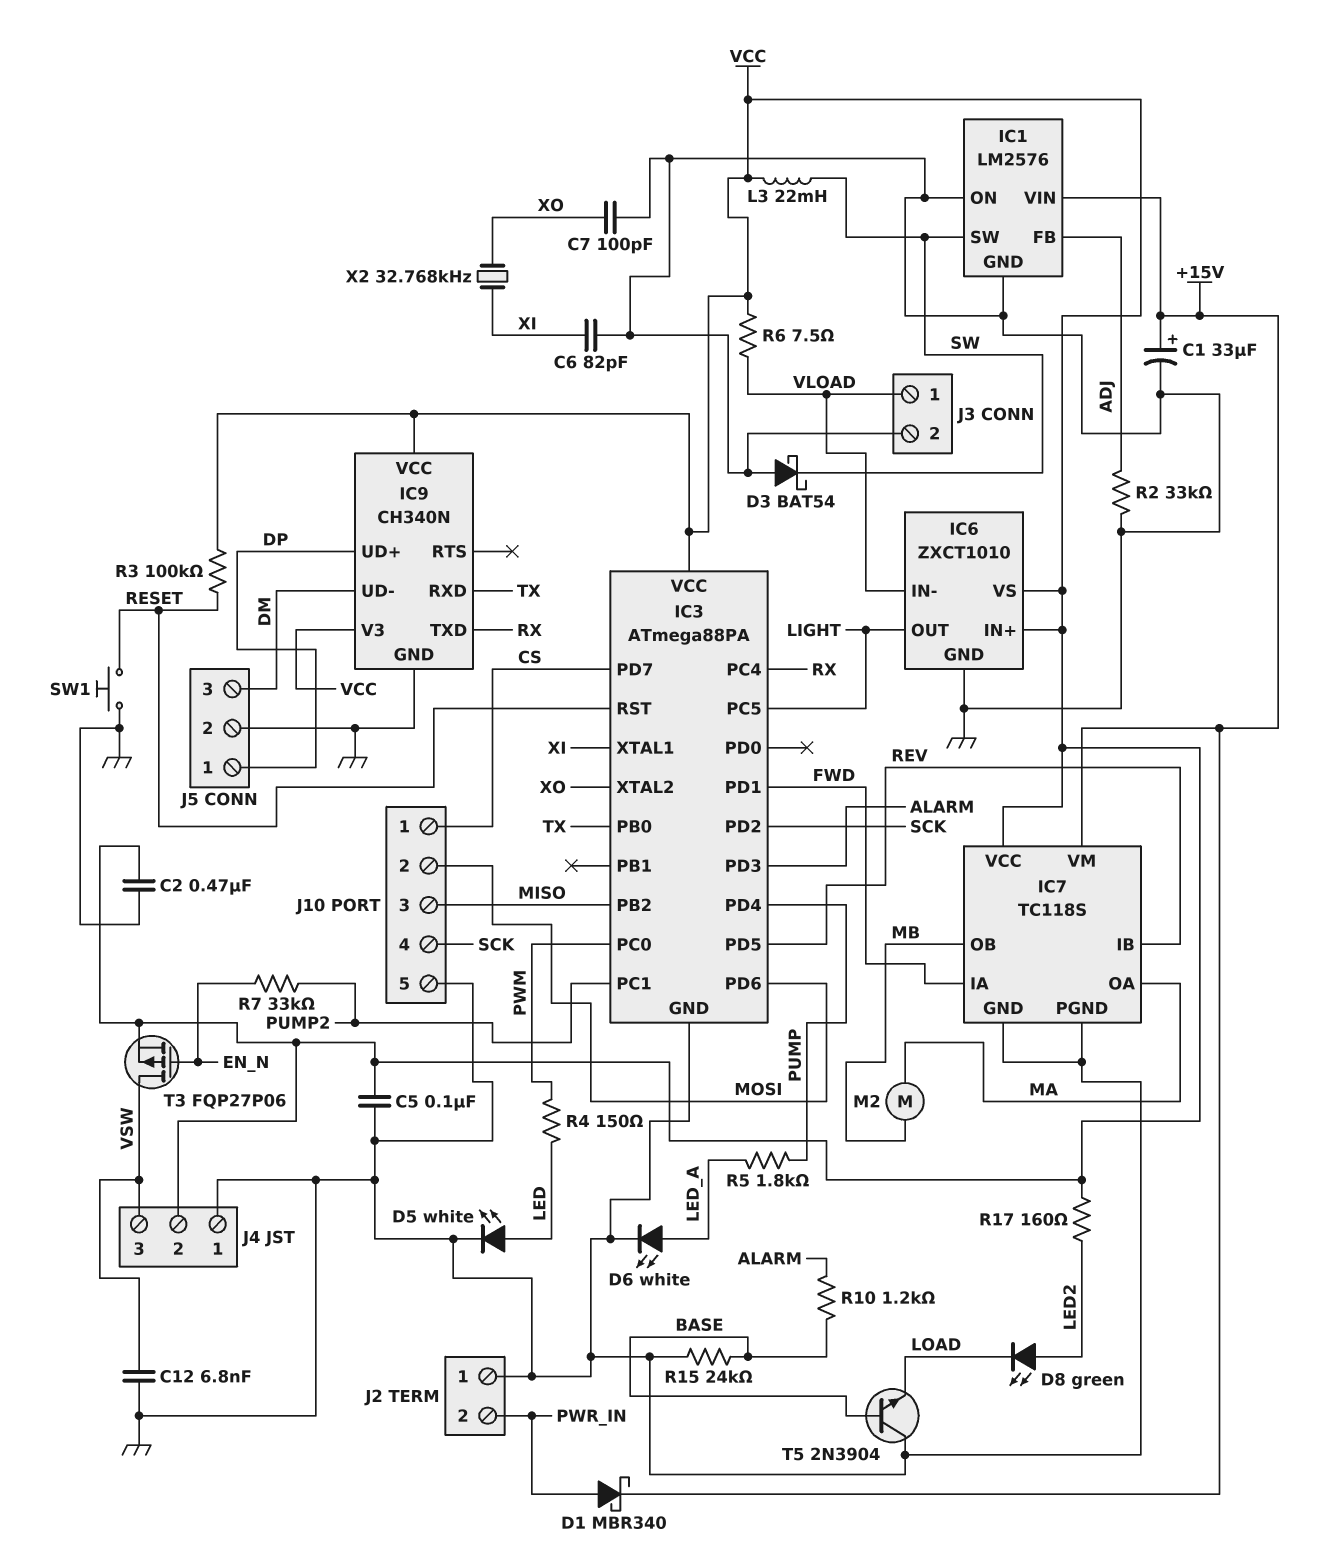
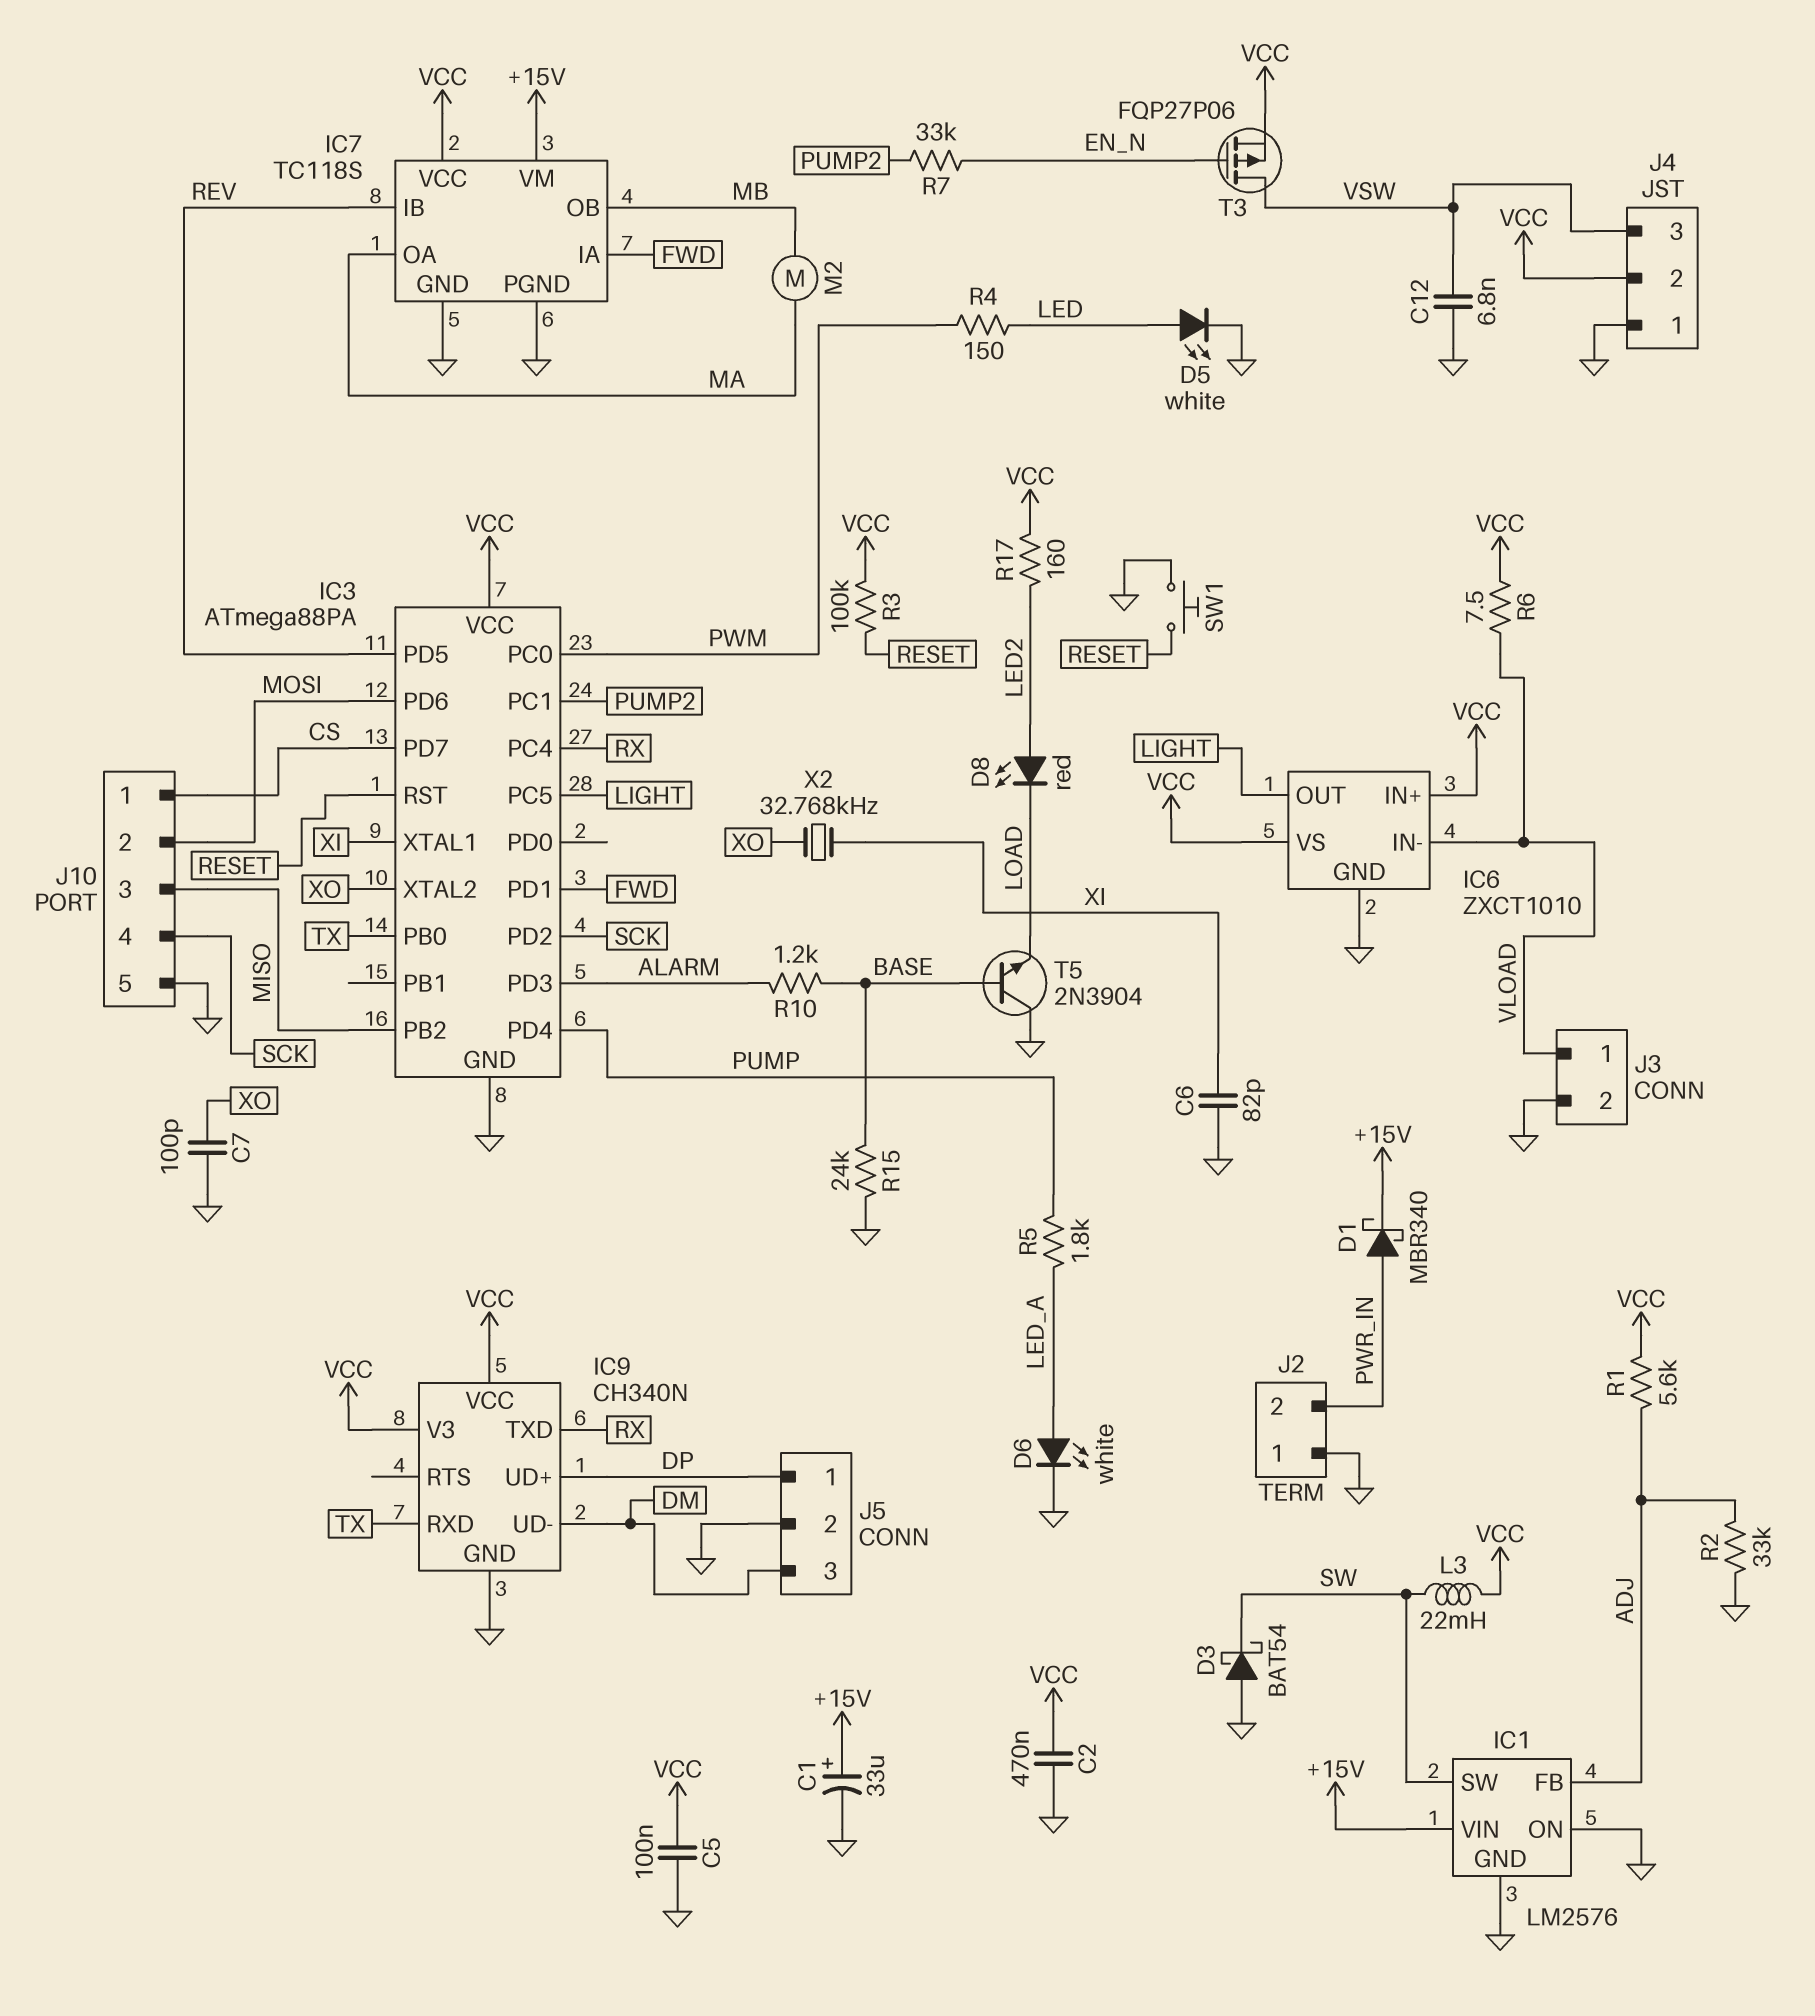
D8: LED green (A LED2, K LOAD) -> LED red (A LED2, K LOAD)
R1: none -> 5.6k (ADJ, VCC)

